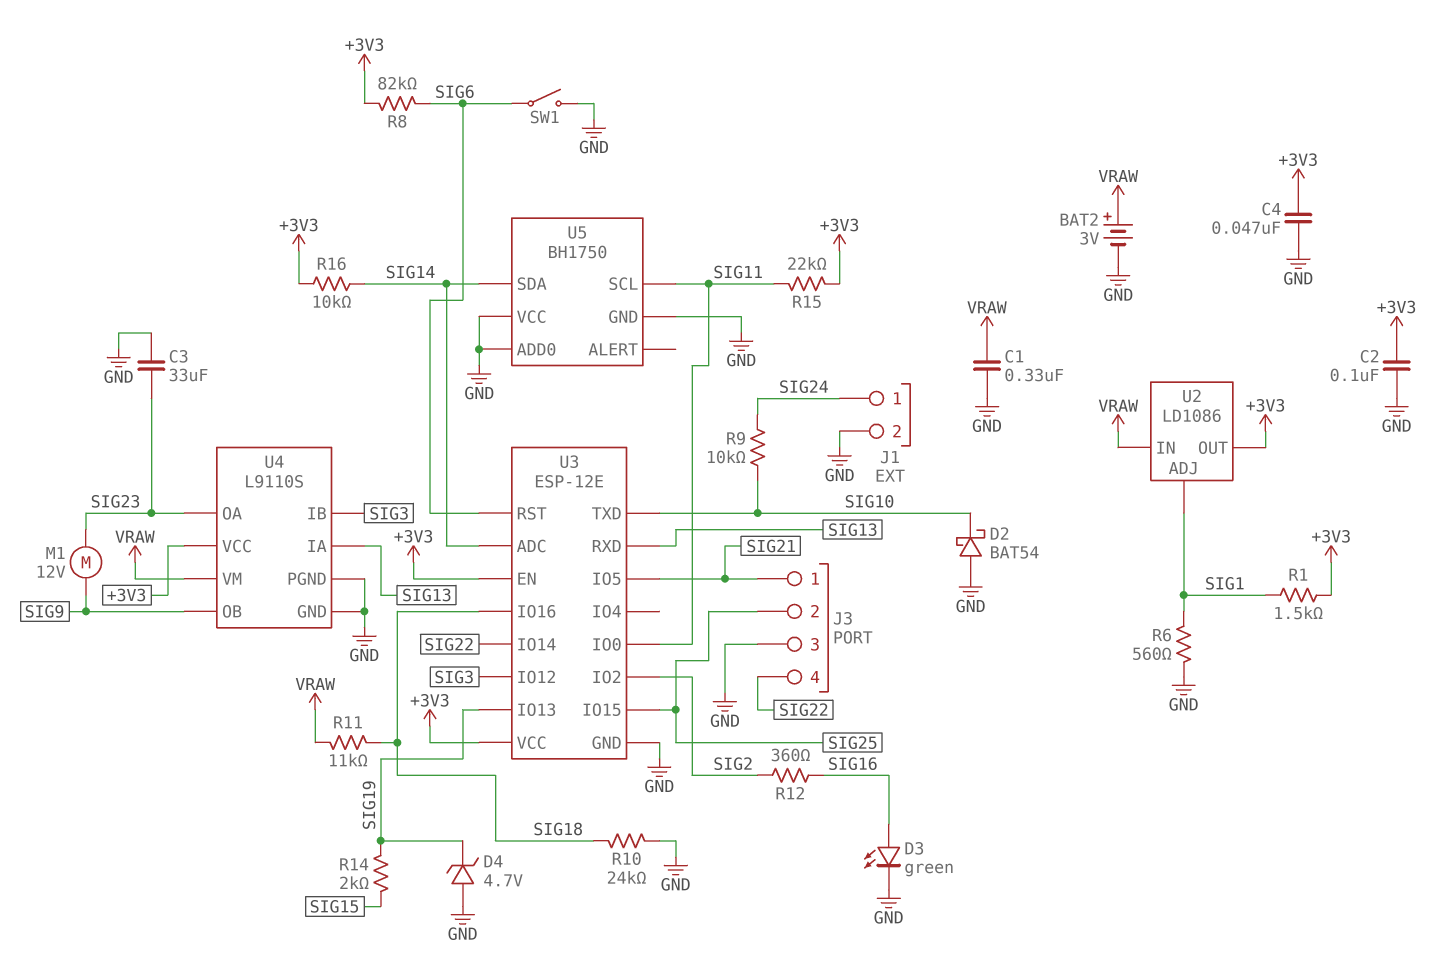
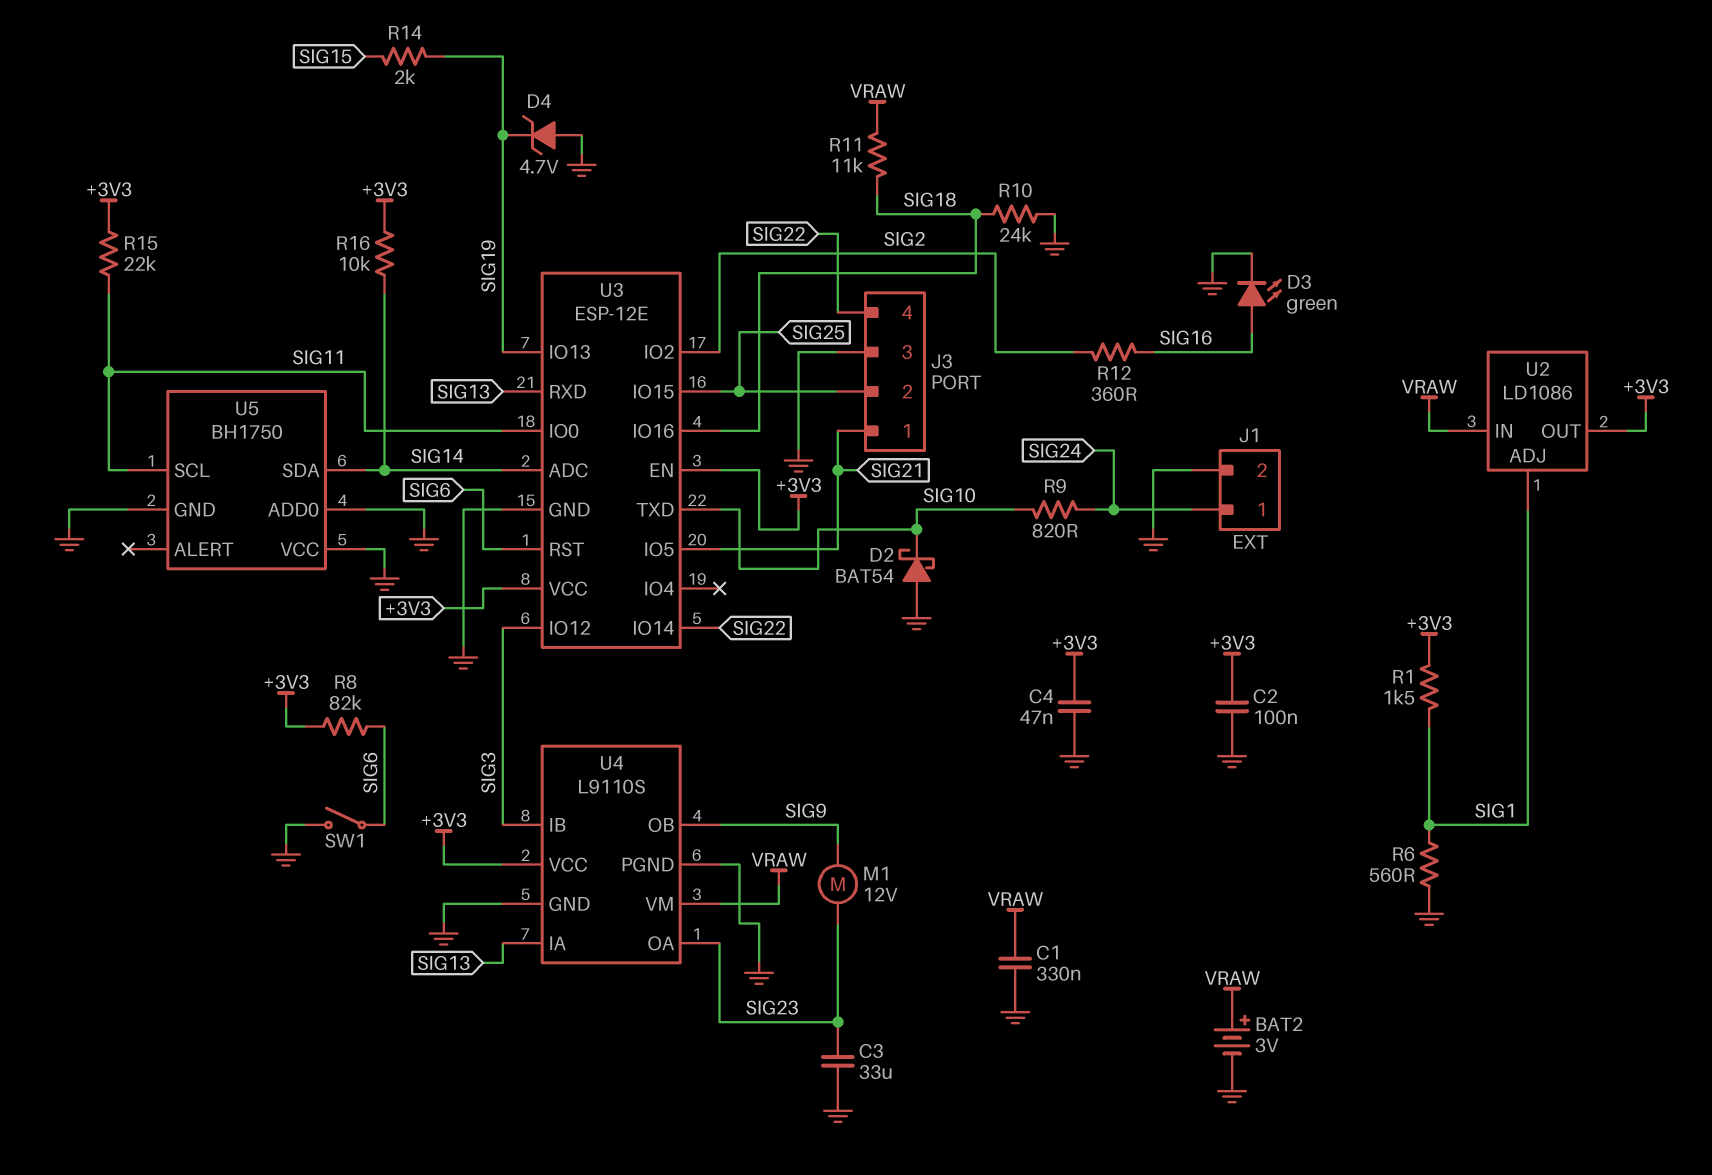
R9: 10k (SIG10, SIG24) -> 820 (SIG10, SIG24)

